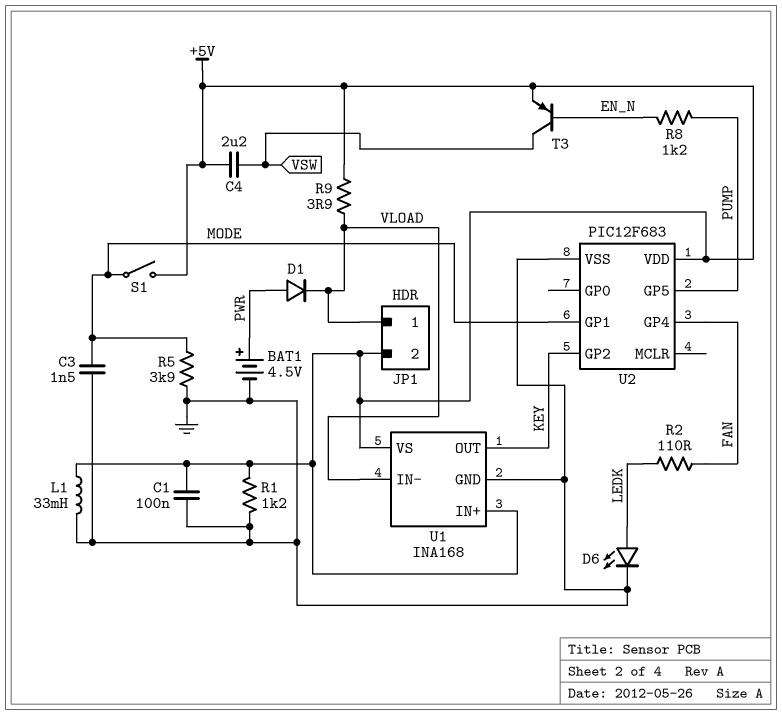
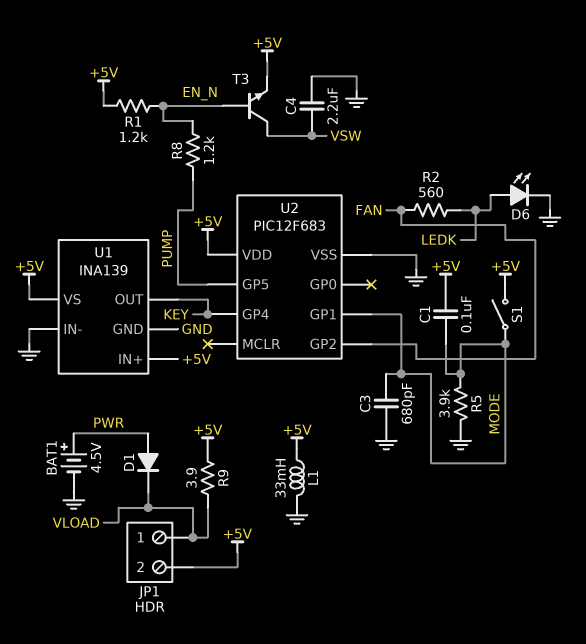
C1: 100nF (+5V, GND) -> 100nF (+5V, MODE)
C3: 1.5nF (GND, MODE) -> 680pF (GND, MODE)
C4: 2.2uF (+5V, VSW) -> 2.2uF (GND, VSW)
R1: 1.2k (+5V, GND) -> 1.2k (+5V, EN_N)
R2: 110 (FAN, LEDK) -> 560 (FAN, LEDK)
T3: PNP (B EN_N, C VSW, E +5V) -> NPN (B EN_N, C VSW, E +5V)
U1: INA168 -> INA139
U1 pin IN-: VLOAD -> GND
U2 pin GP2: KEY -> FAN
U2 pin GP4: FAN -> KEY

